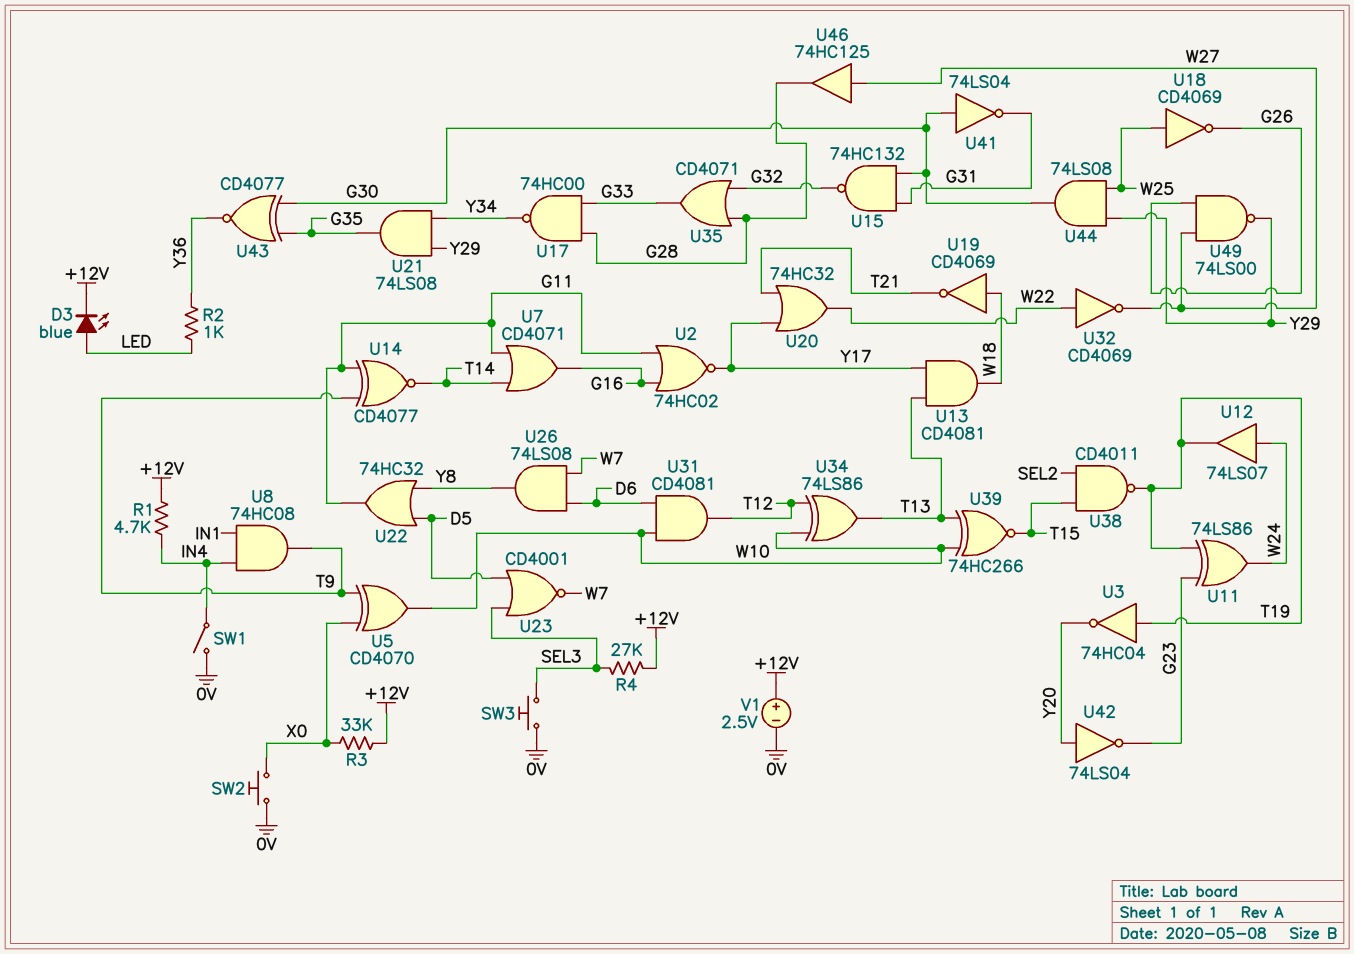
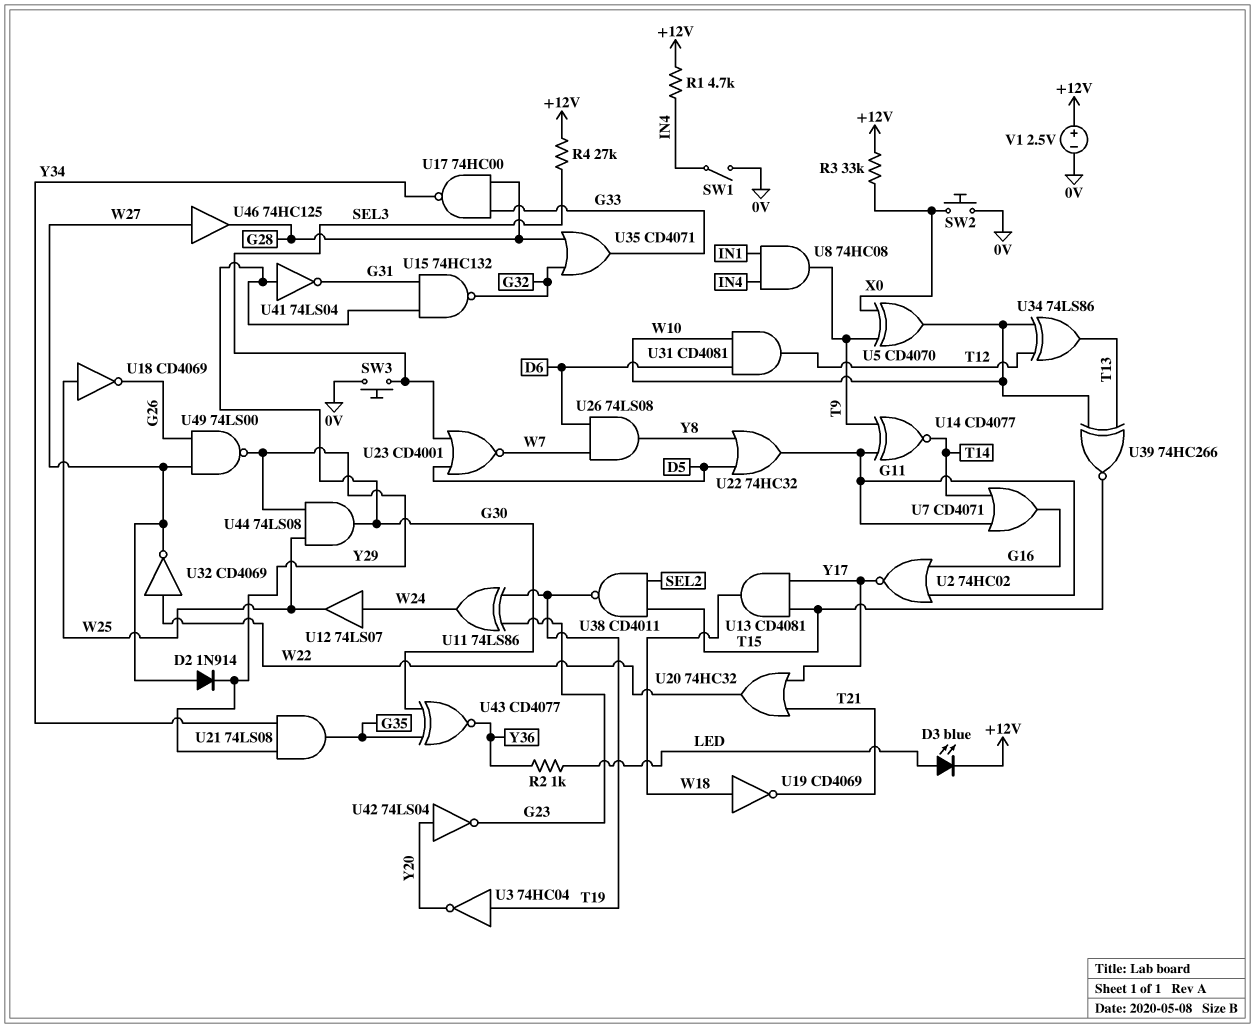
D2: none -> diode 1N914 (A W27, K Y29)
U12: buffer 74LS07 (in W24, out T19) -> buffer 74LS07 (in W24, out W25)
U13: AND CD4081 (in T13, in Y17, out W18) -> AND CD4081 (in T15, in Y17, out W18)

